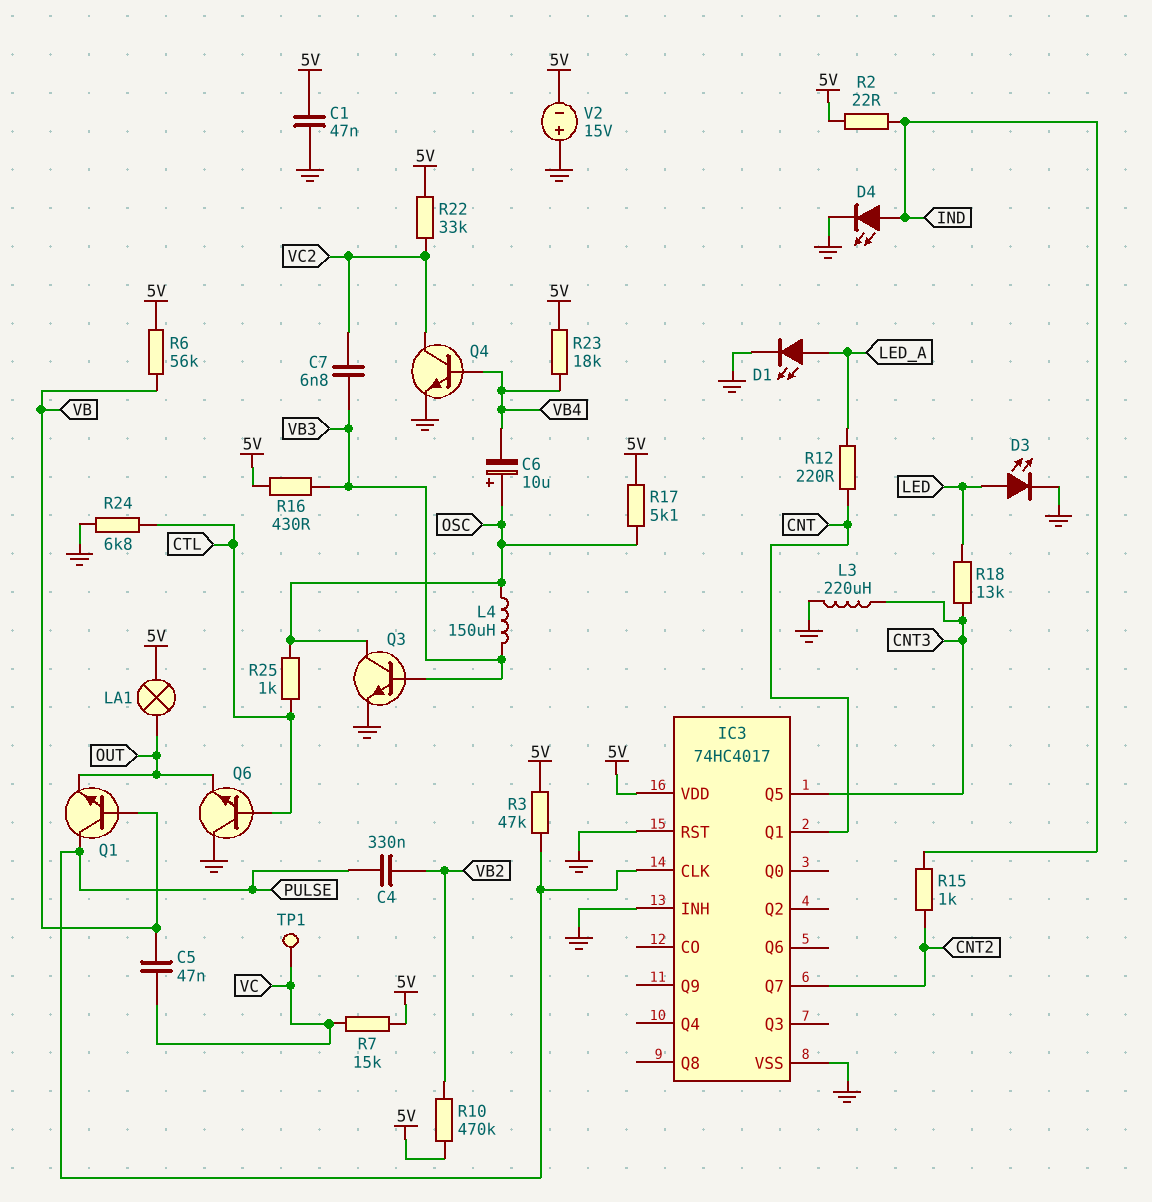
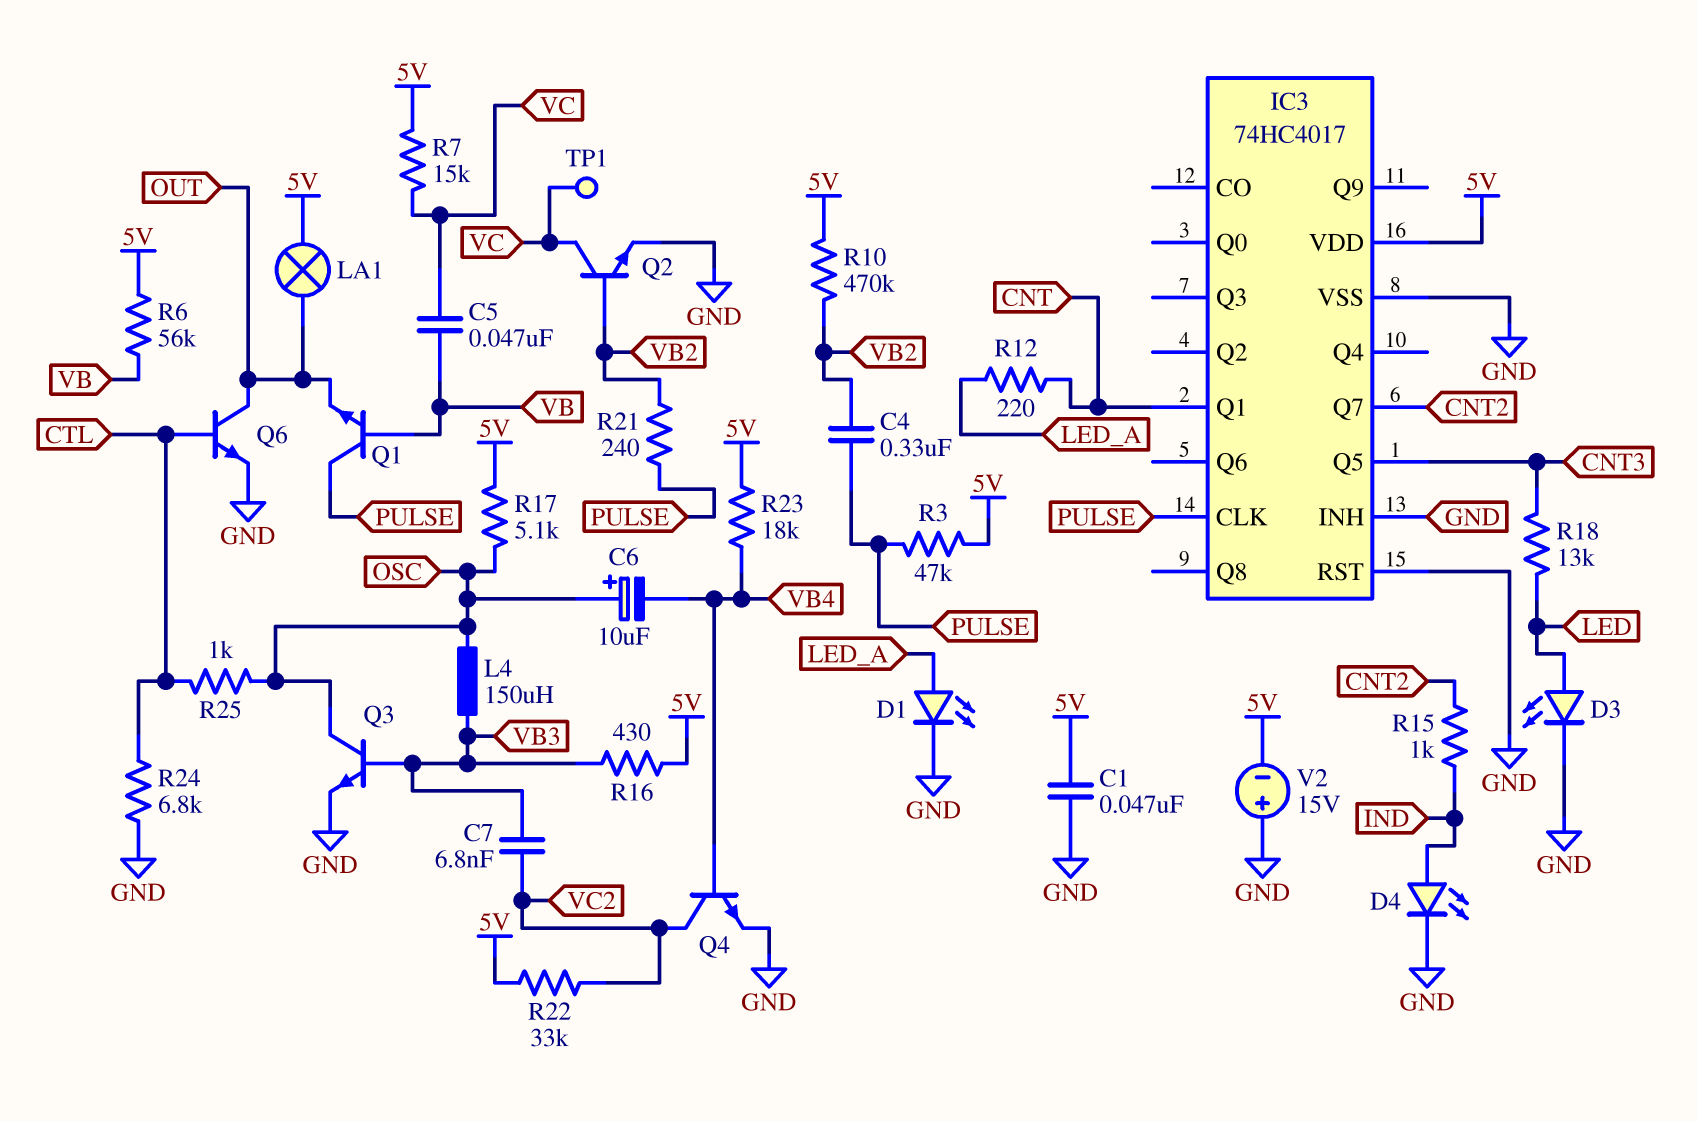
L3: 220uH (CNT3, GND) -> none
Q2: none -> NPN (B VB2, C VC, E GND)
Q6: NPN (B CTL, C GND, E OUT) -> NPN (B CTL, C OUT, E GND)
R2: 22 (5V, IND) -> none
R21: none -> 240 (PULSE, VB2)

